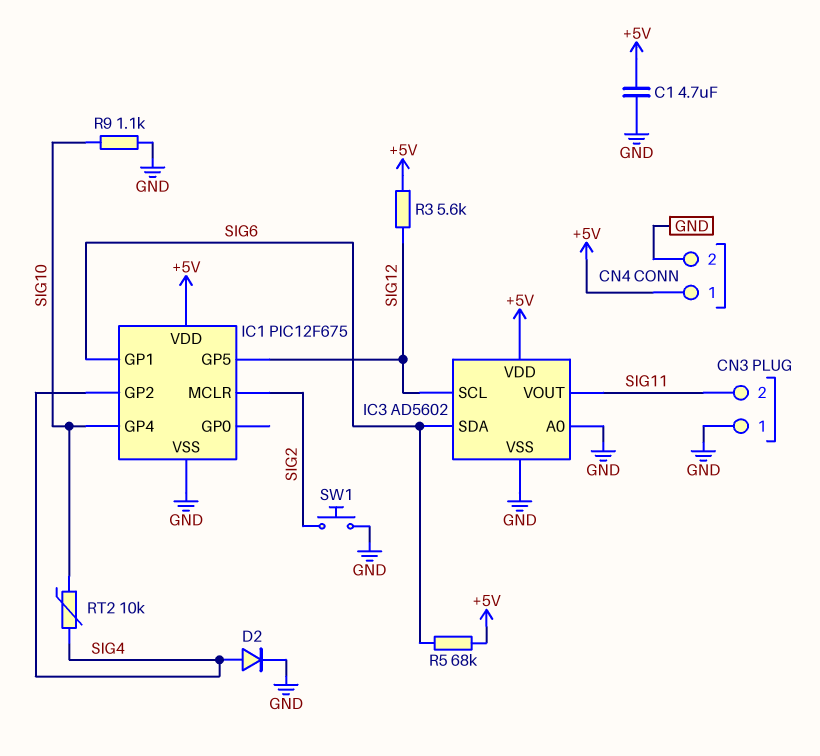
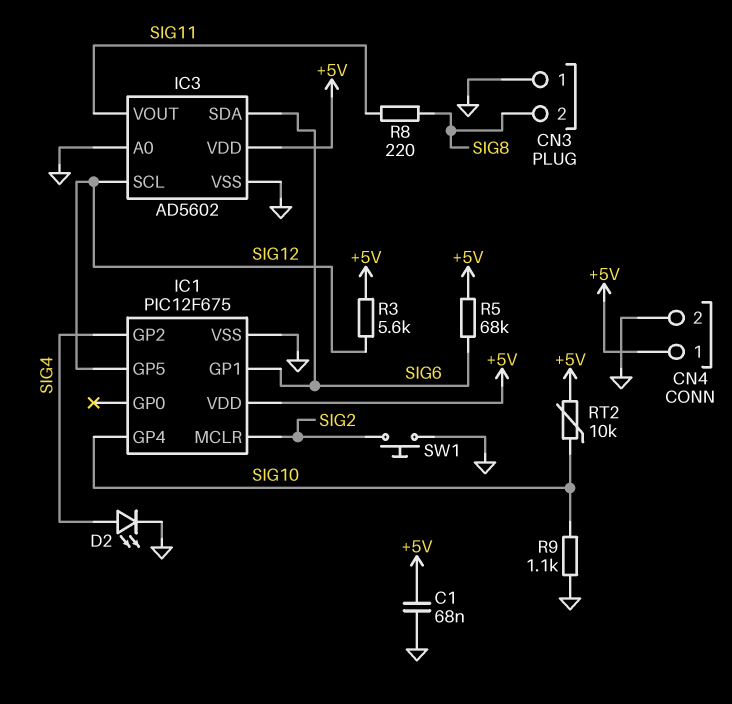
C1: 4.7uF (+5V, GND) -> 68nF (+5V, GND)
CN3 pin 2: SIG11 -> SIG8
D2: diode (A SIG4, K GND) -> LED (A SIG4, K GND)
R8: none -> 220 (SIG8, SIG11)
RT2: 10k (SIG4, SIG10) -> 10k (+5V, SIG10)

